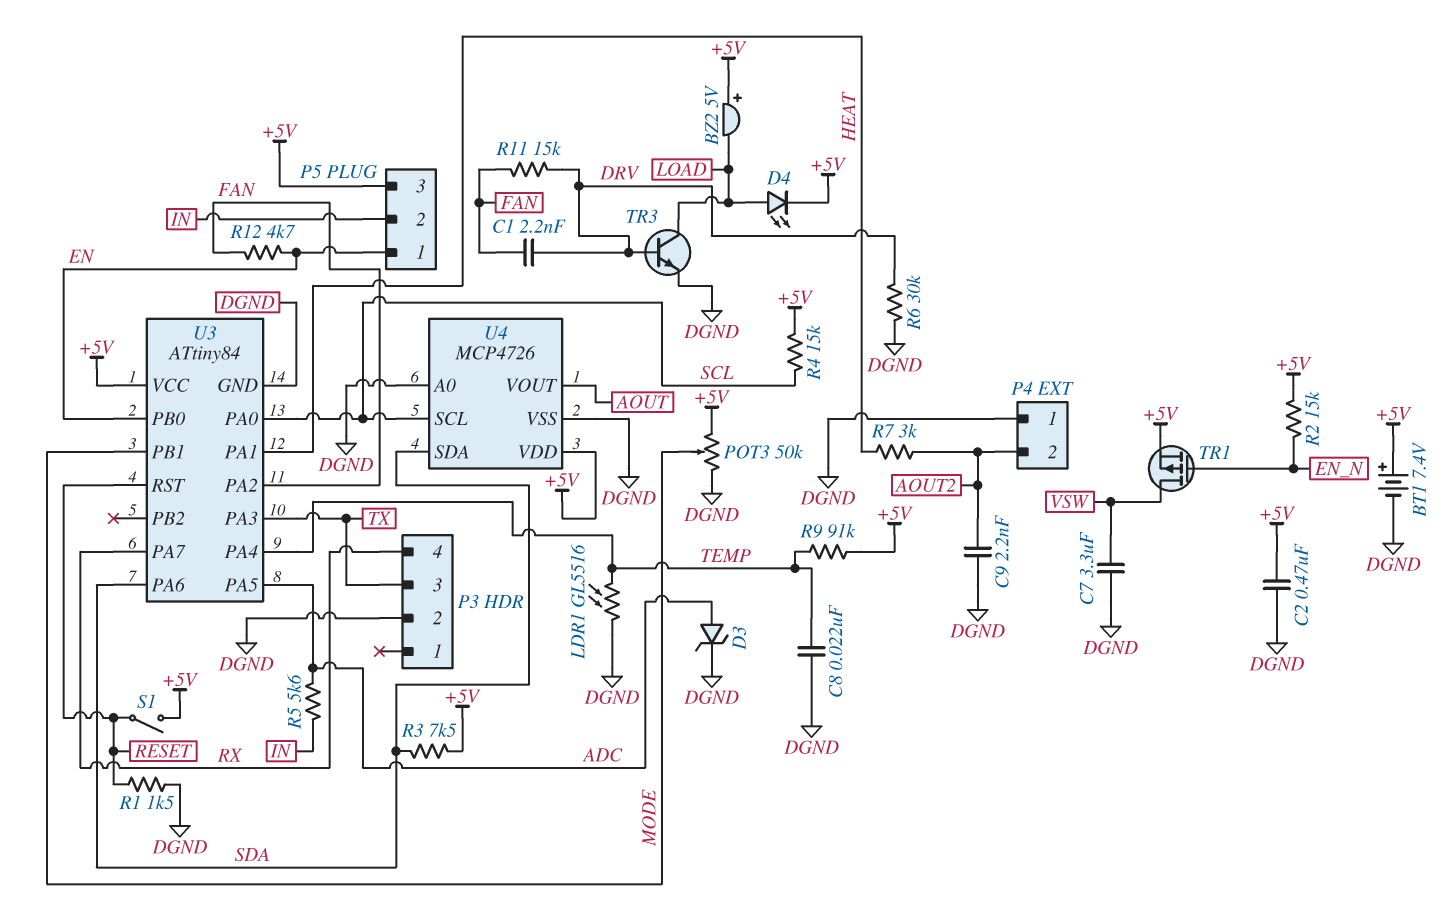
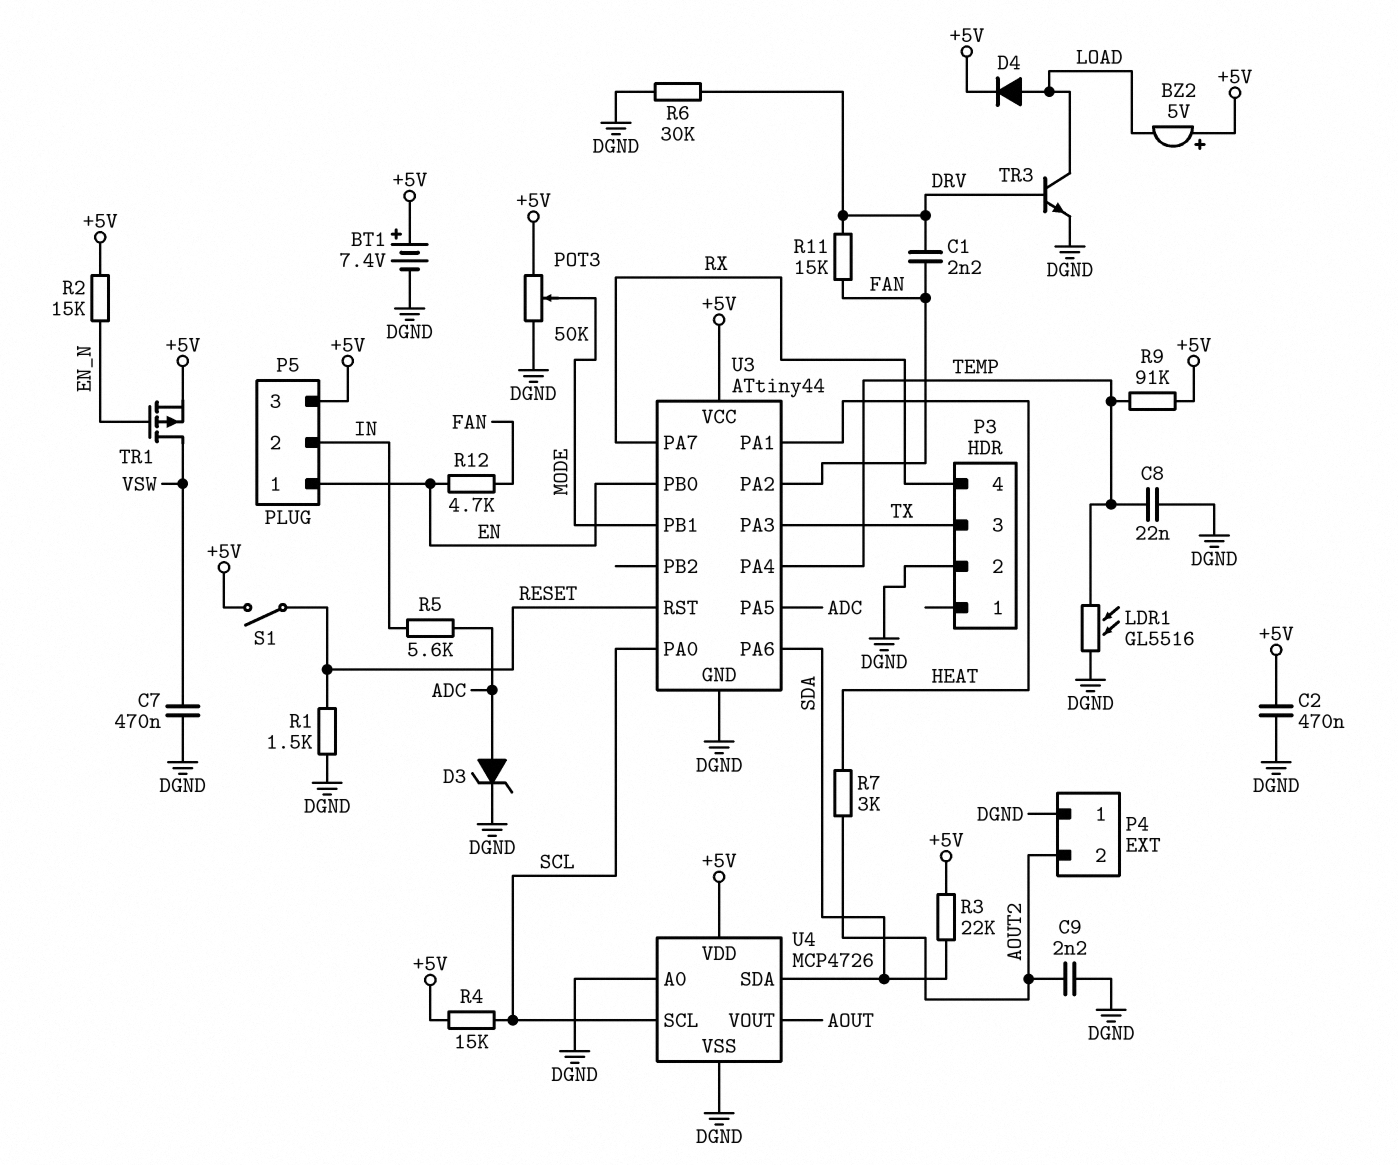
C7: 3.3uF (DGND, VSW) -> 470nF (DGND, VSW)
D4: LED (A LOAD, K +5V) -> diode (A LOAD, K +5V)
R3: 7.5k (+5V, SDA) -> 22k (+5V, SDA)
U3: ATtiny84 -> ATtiny44

